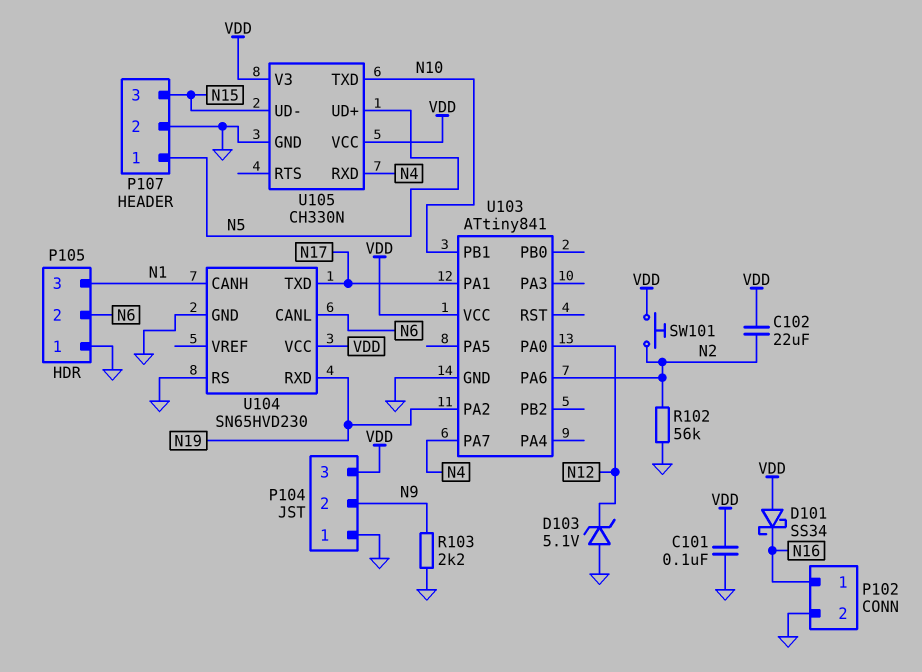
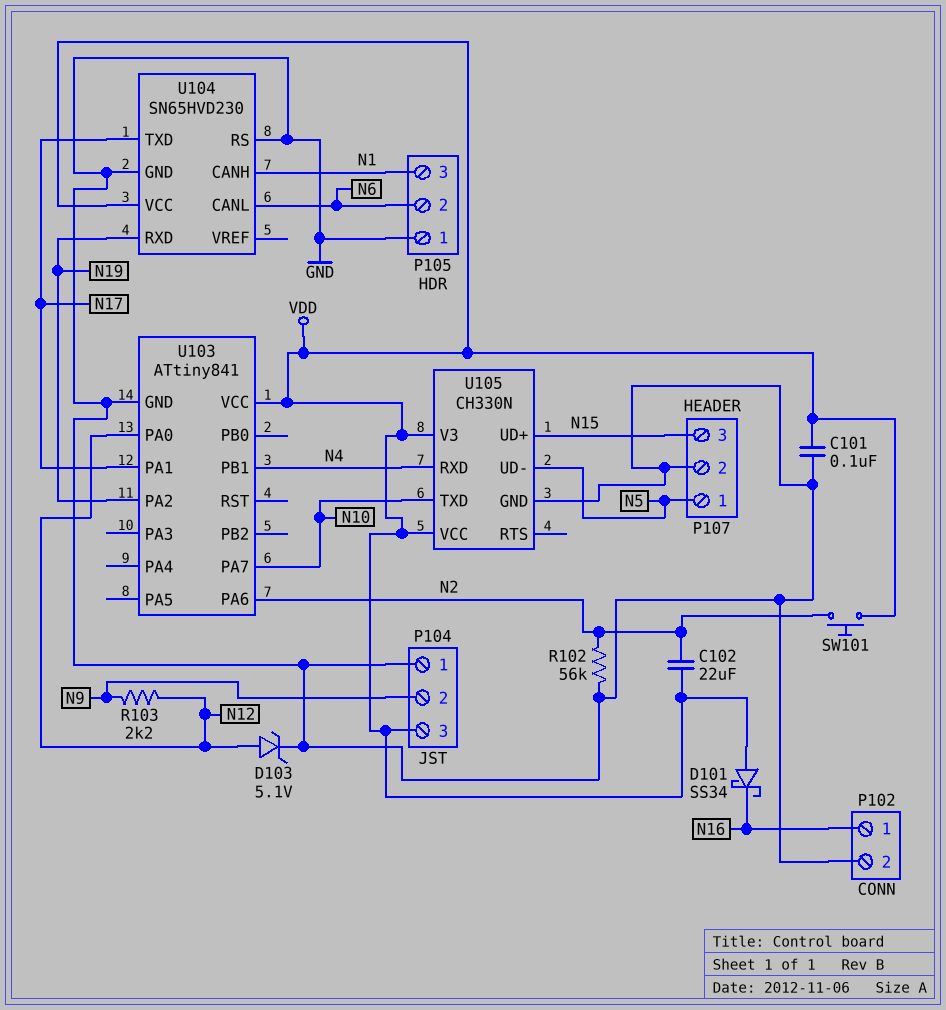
D103: zener 5.1V (A GND, K N12) -> zener 5.1V (A N12, K GND)
R103: 2.2k (GND, N9) -> 2.2k (N9, N12)
U103 pin PA7: N4 -> N10
U103 pin PB1: N10 -> N4
U105 pin UD+: N5 -> N15
U105 pin UD-: N15 -> N5

